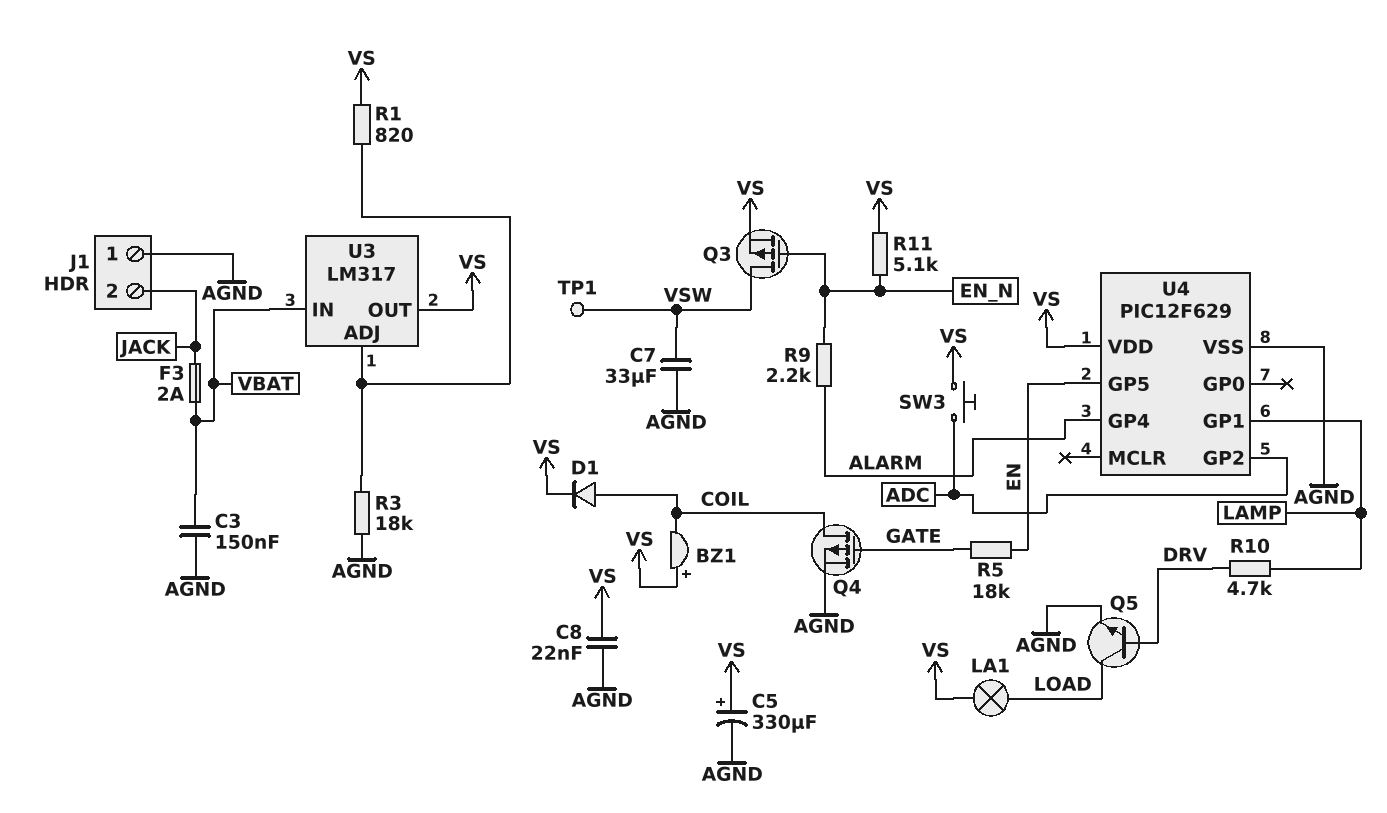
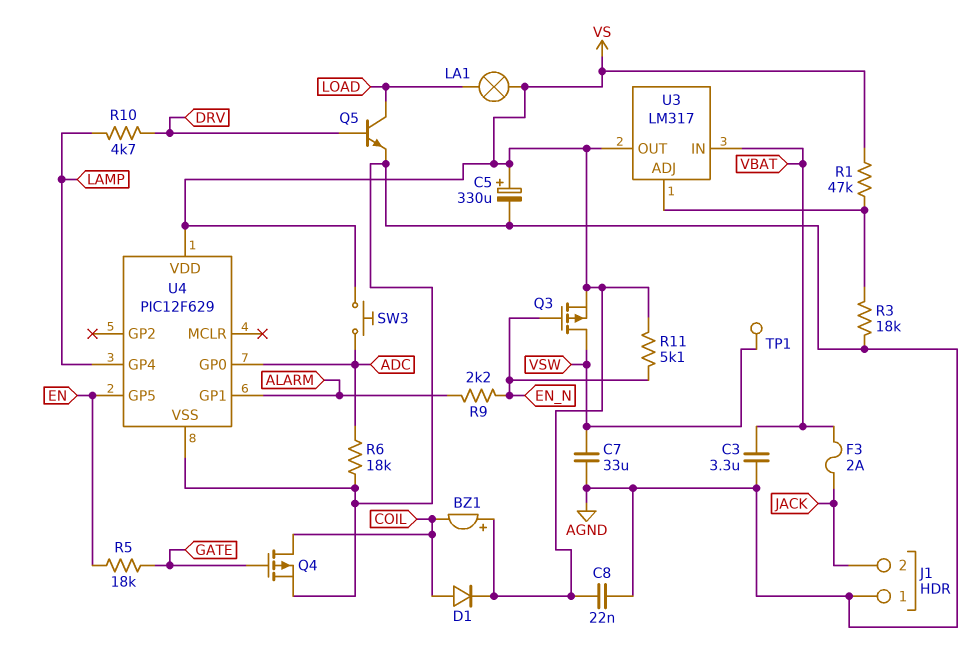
C3: 150nF (AGND, VBAT) -> 3.3uF (AGND, VBAT)
R1: 820 (U3/ADJ, VS) -> 47k (U3/ADJ, VS)
R6: none -> 18k (ADC, AGND)
U4 pin GP0: none -> ADC
U4 pin GP1: LAMP -> ALARM
U4 pin GP2: ADC -> none
U4 pin GP4: ALARM -> LAMP

